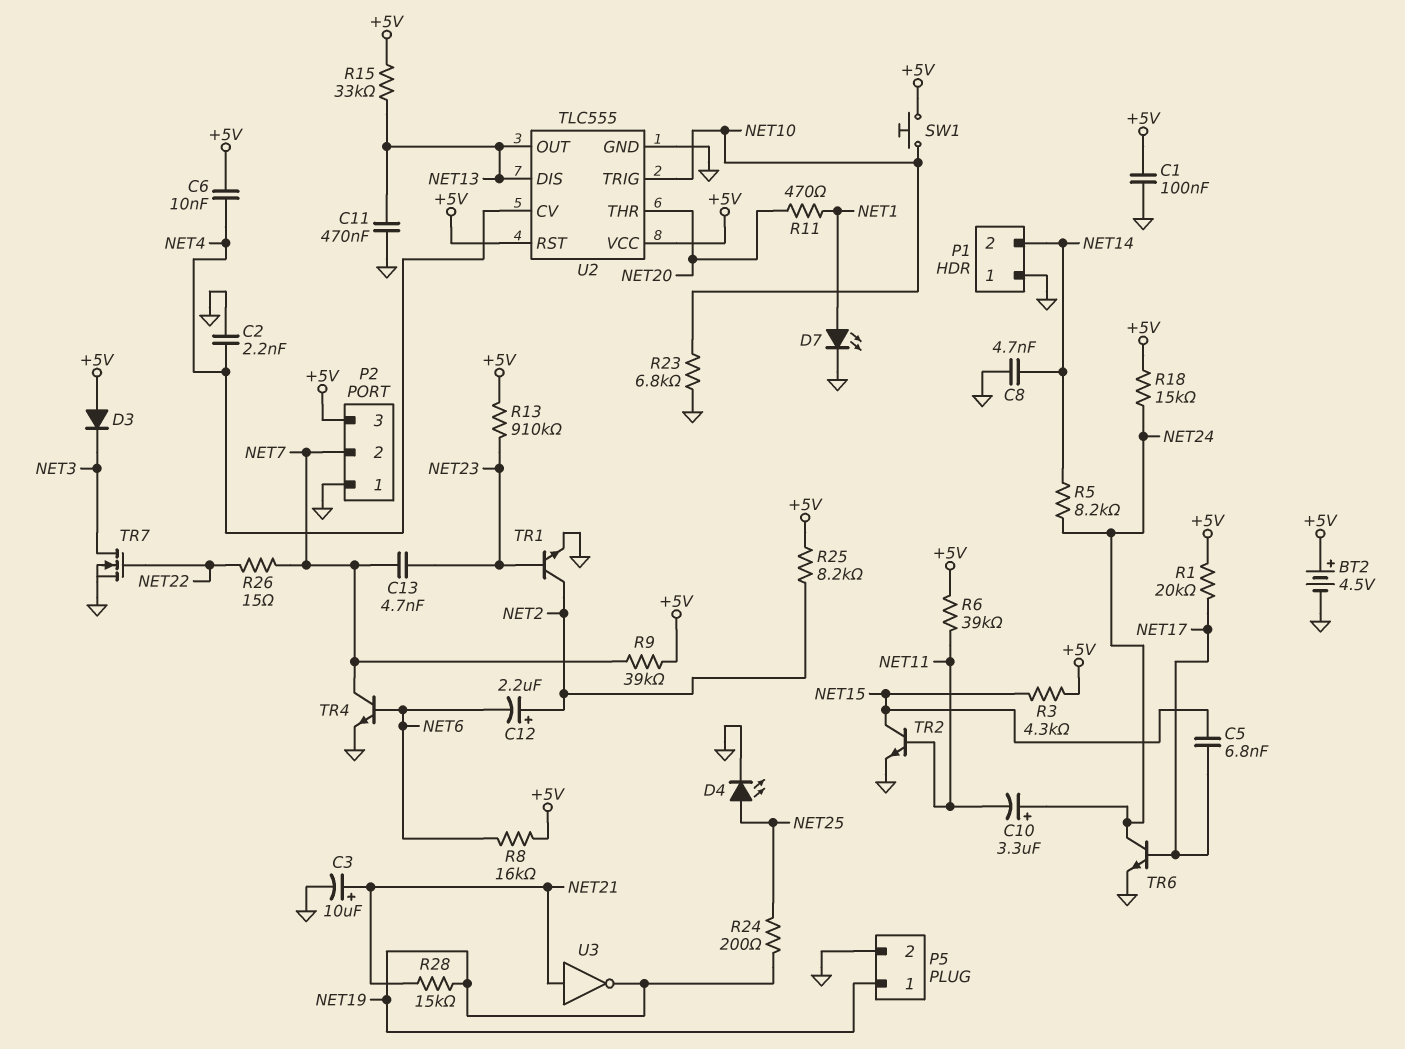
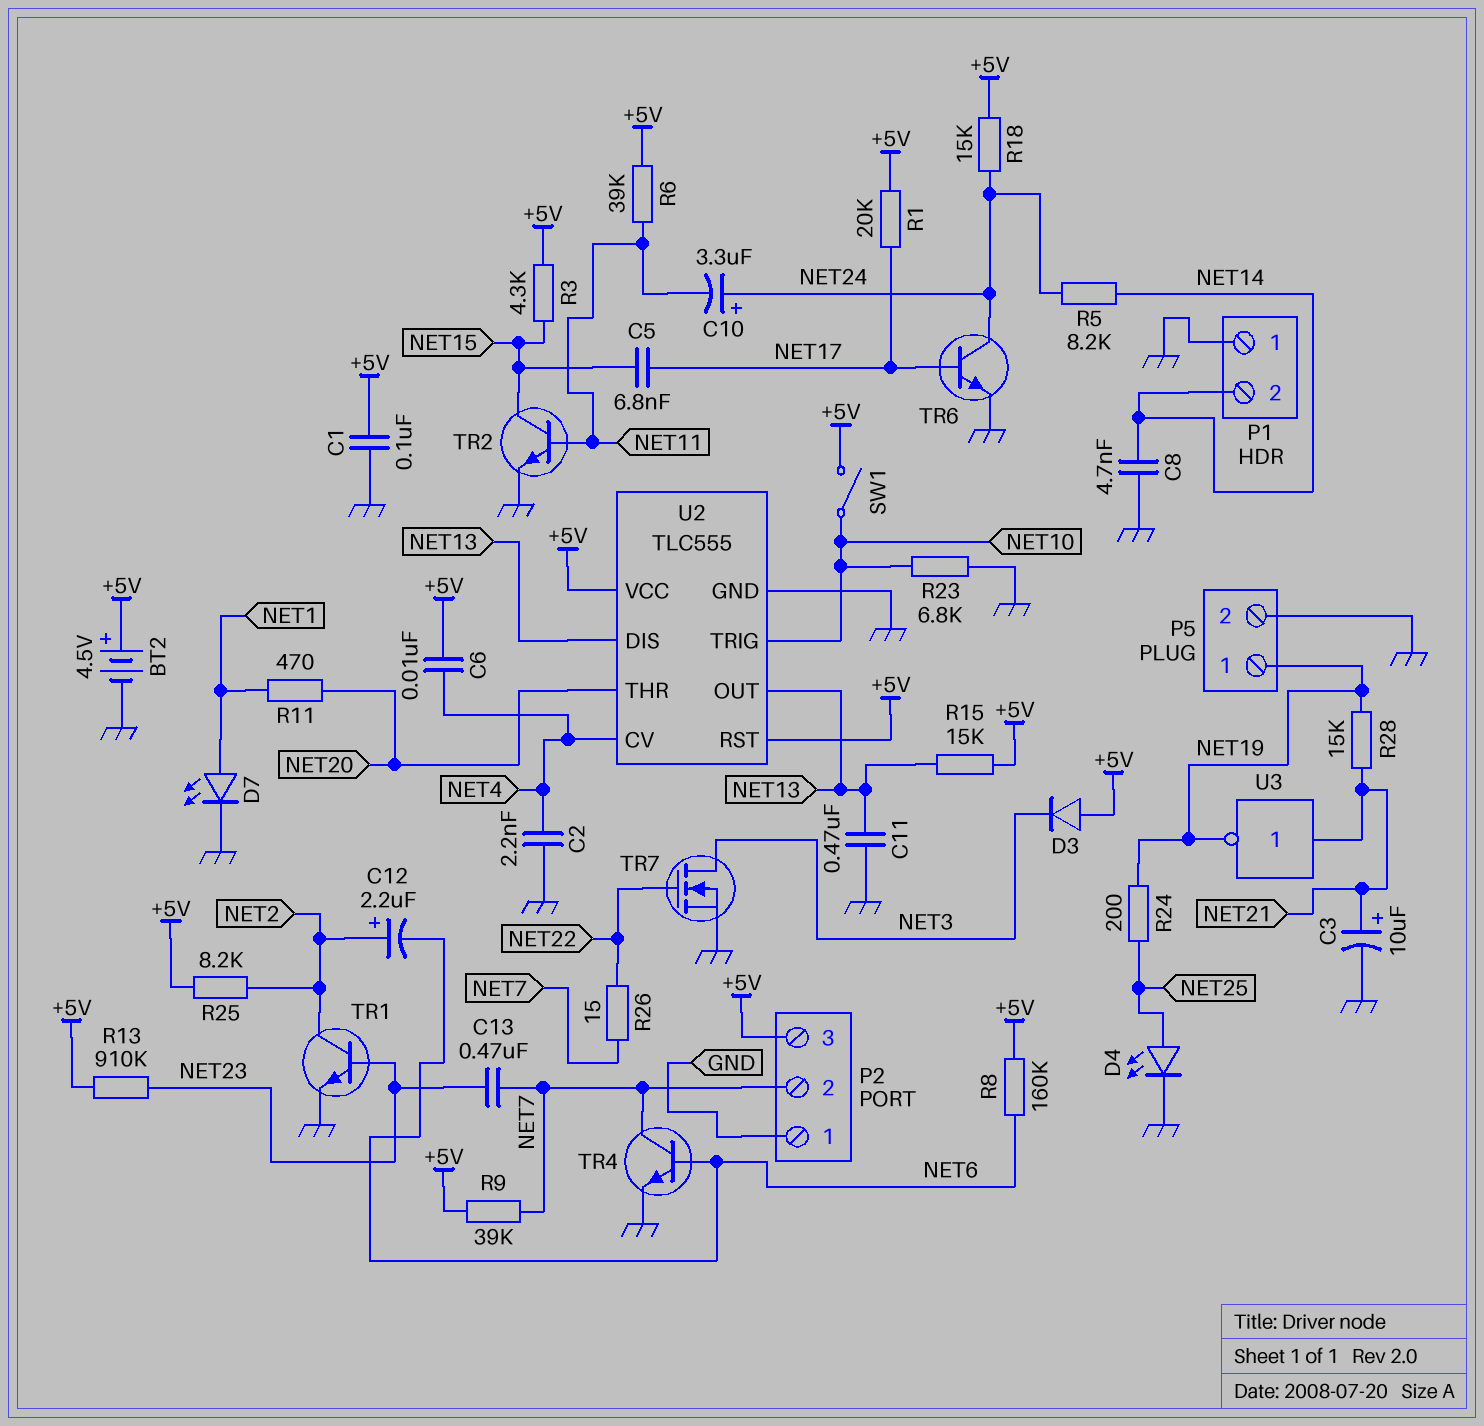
C13: 4.7nF (NET7, NET23) -> 470nF (NET7, NET23)
R8: 16k (+5V, NET6) -> 160k (+5V, NET6)
R15: 33k (+5V, NET13) -> 15k (+5V, NET13)
SW1: button (+5V, NET10) -> switch (+5V, NET10)

